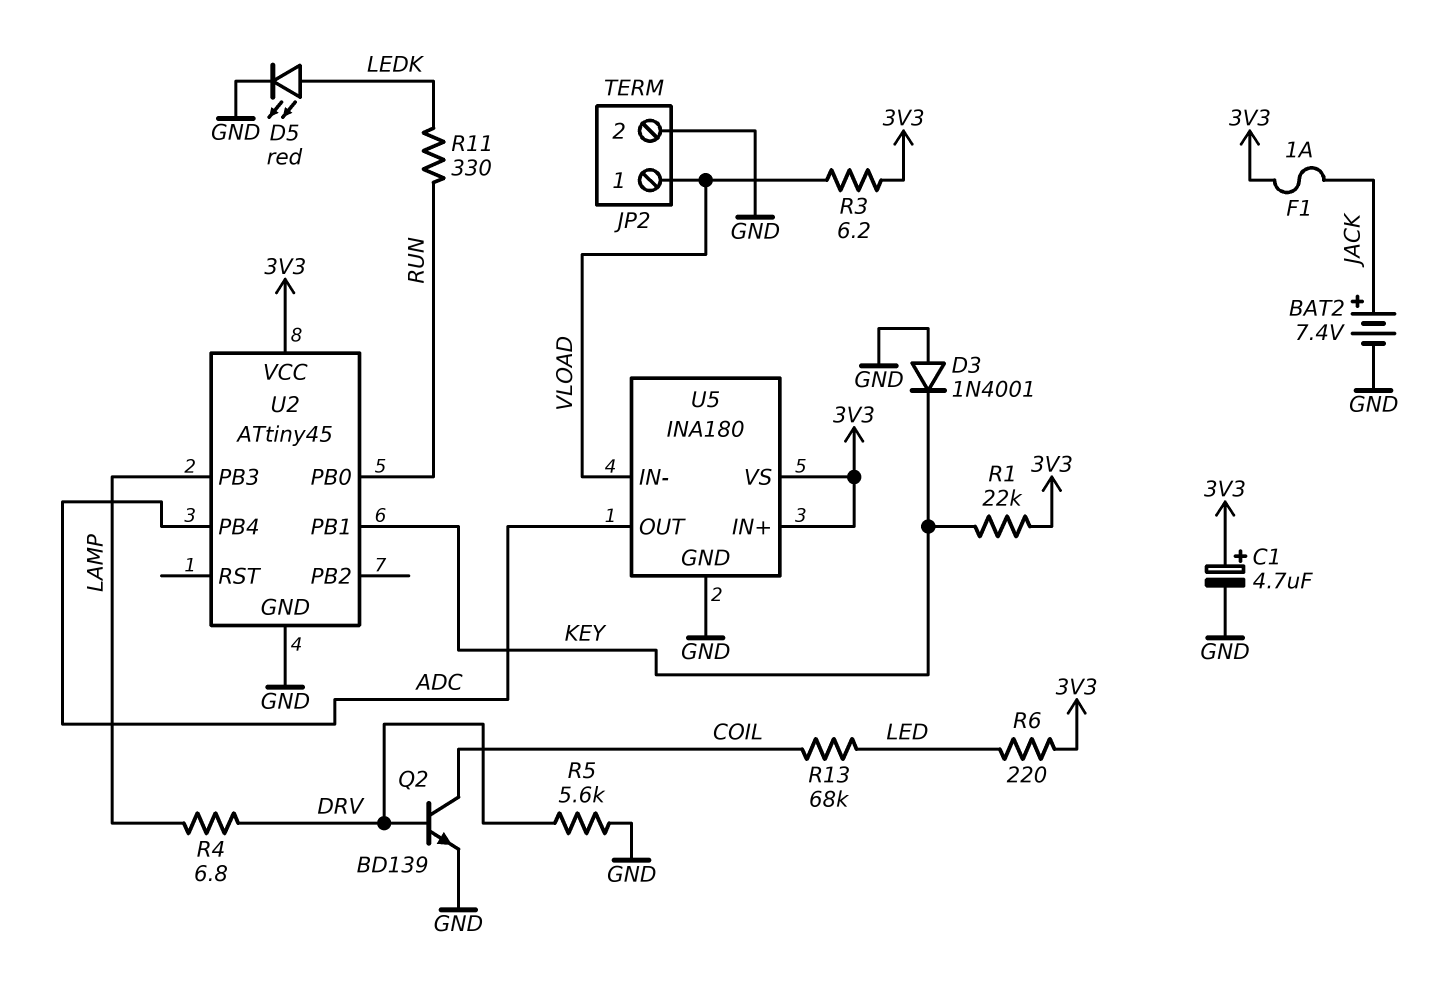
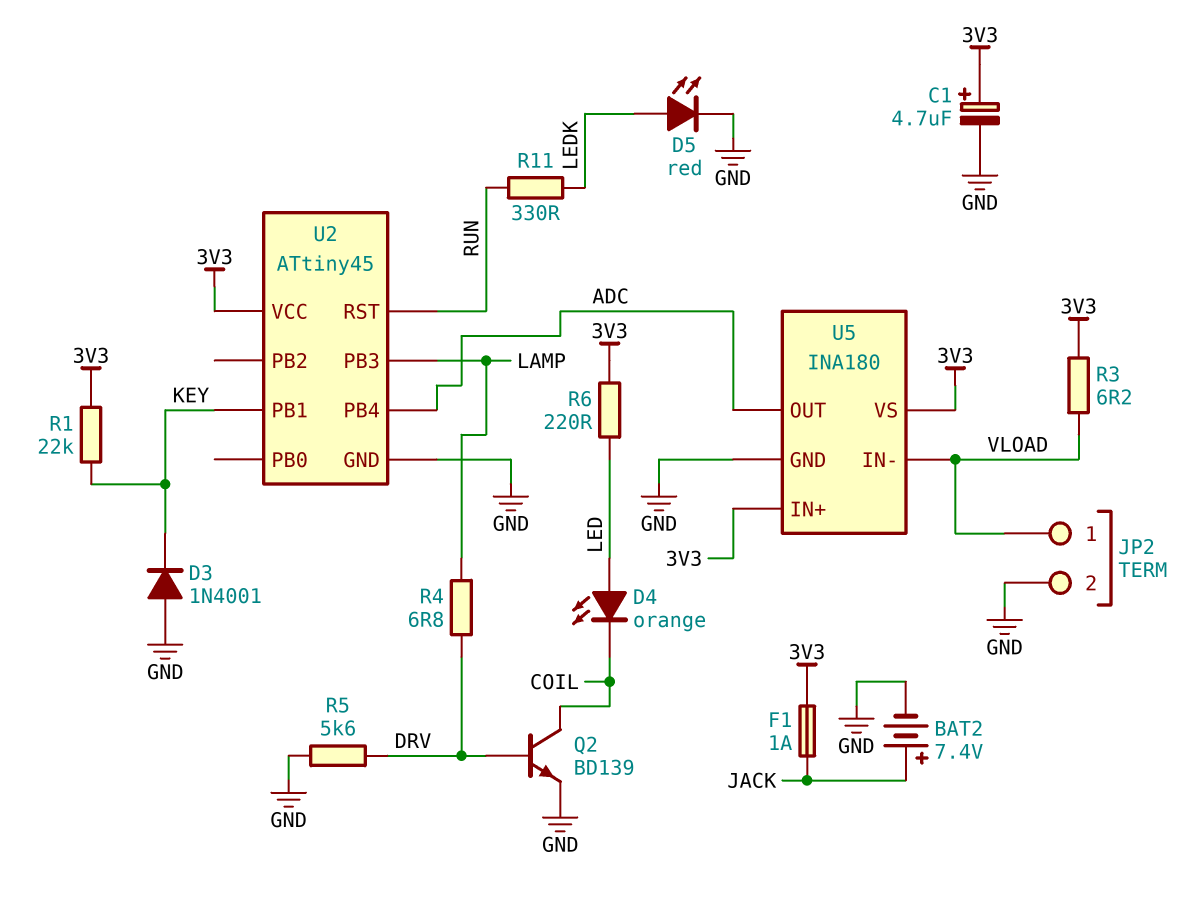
D4: none -> LED orange (A LED, K COIL)
R13: 68k (COIL, LED) -> none
U2 pin PB0: RUN -> none
U2 pin RST: none -> RUN

